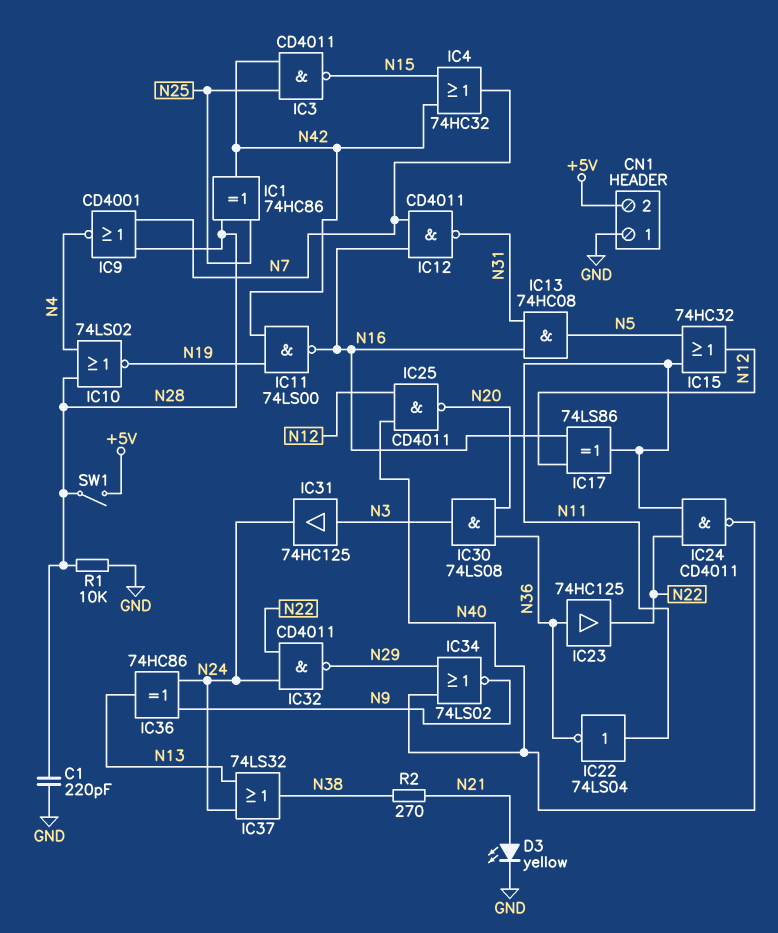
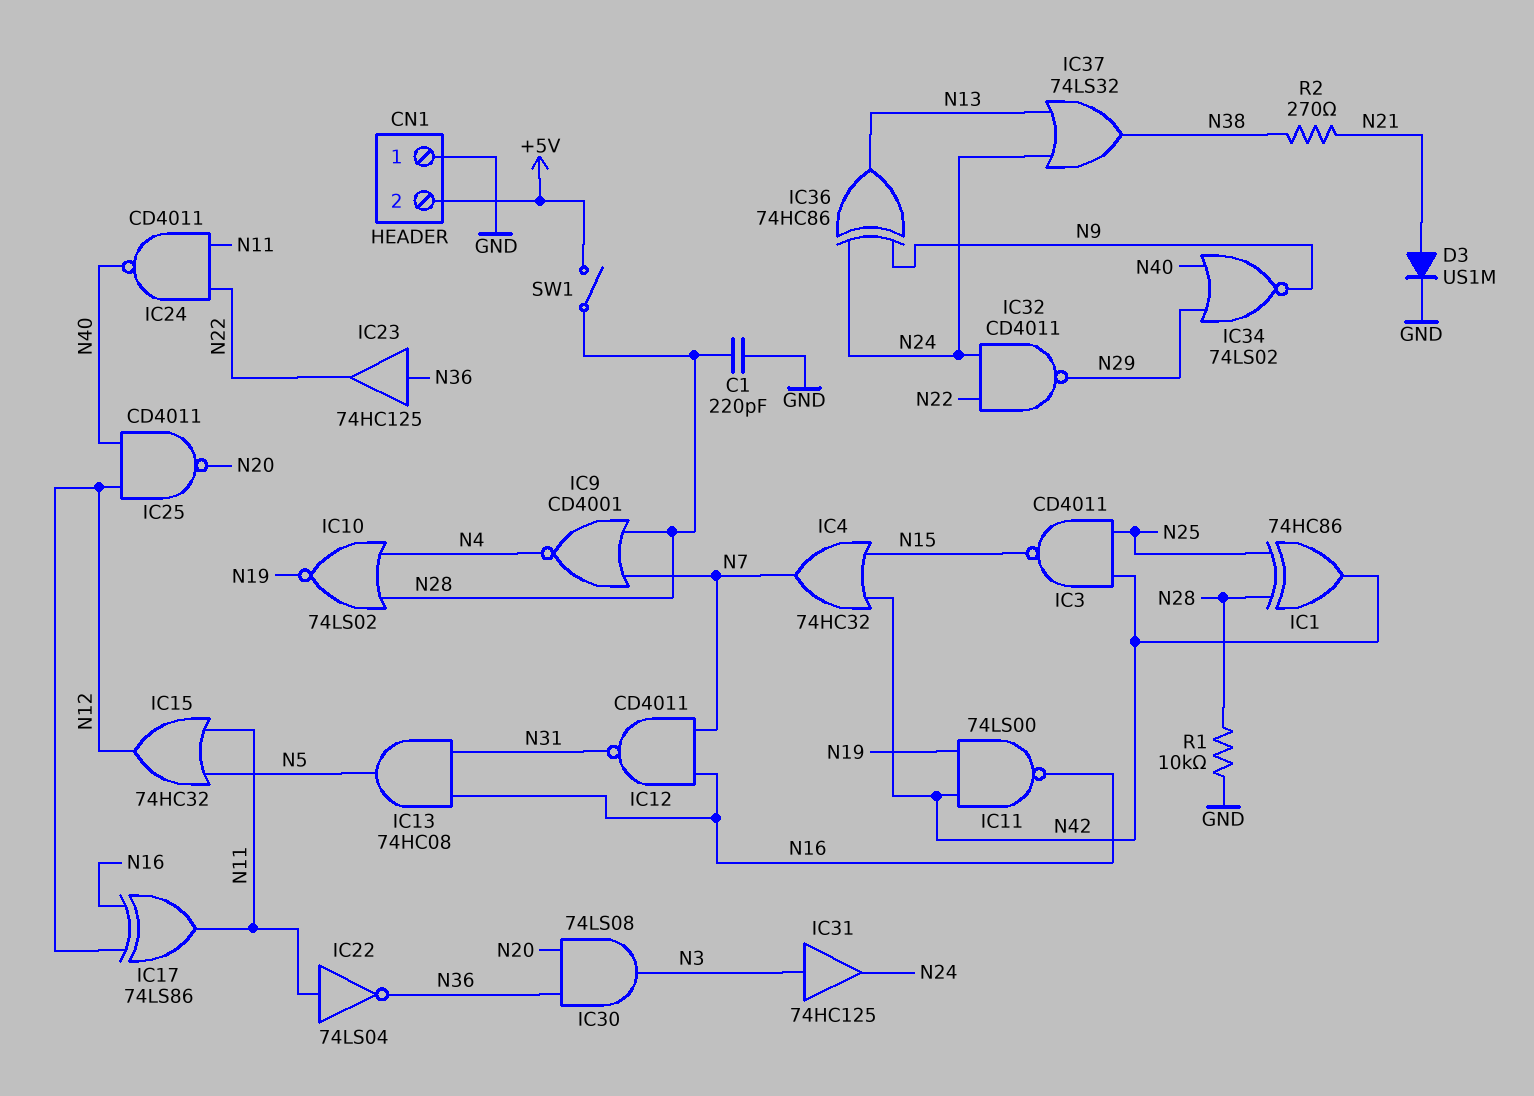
D3: LED yellow (A N21, K GND) -> diode US1M (A N21, K GND)

